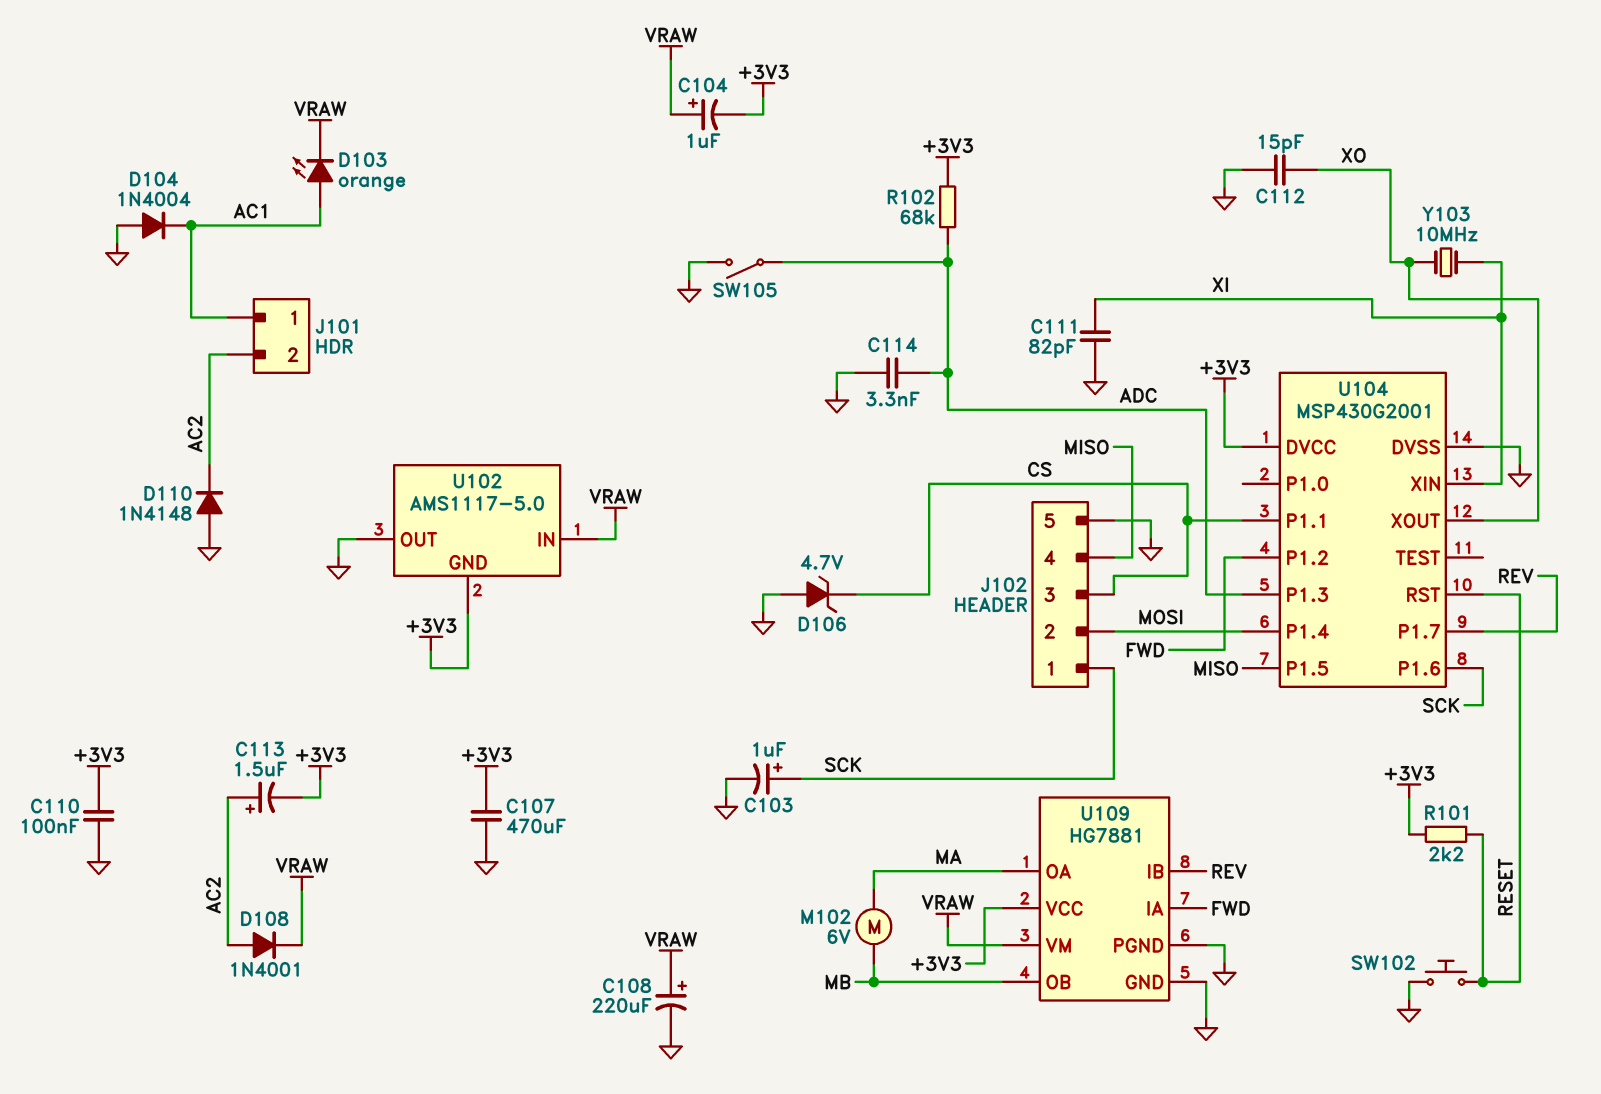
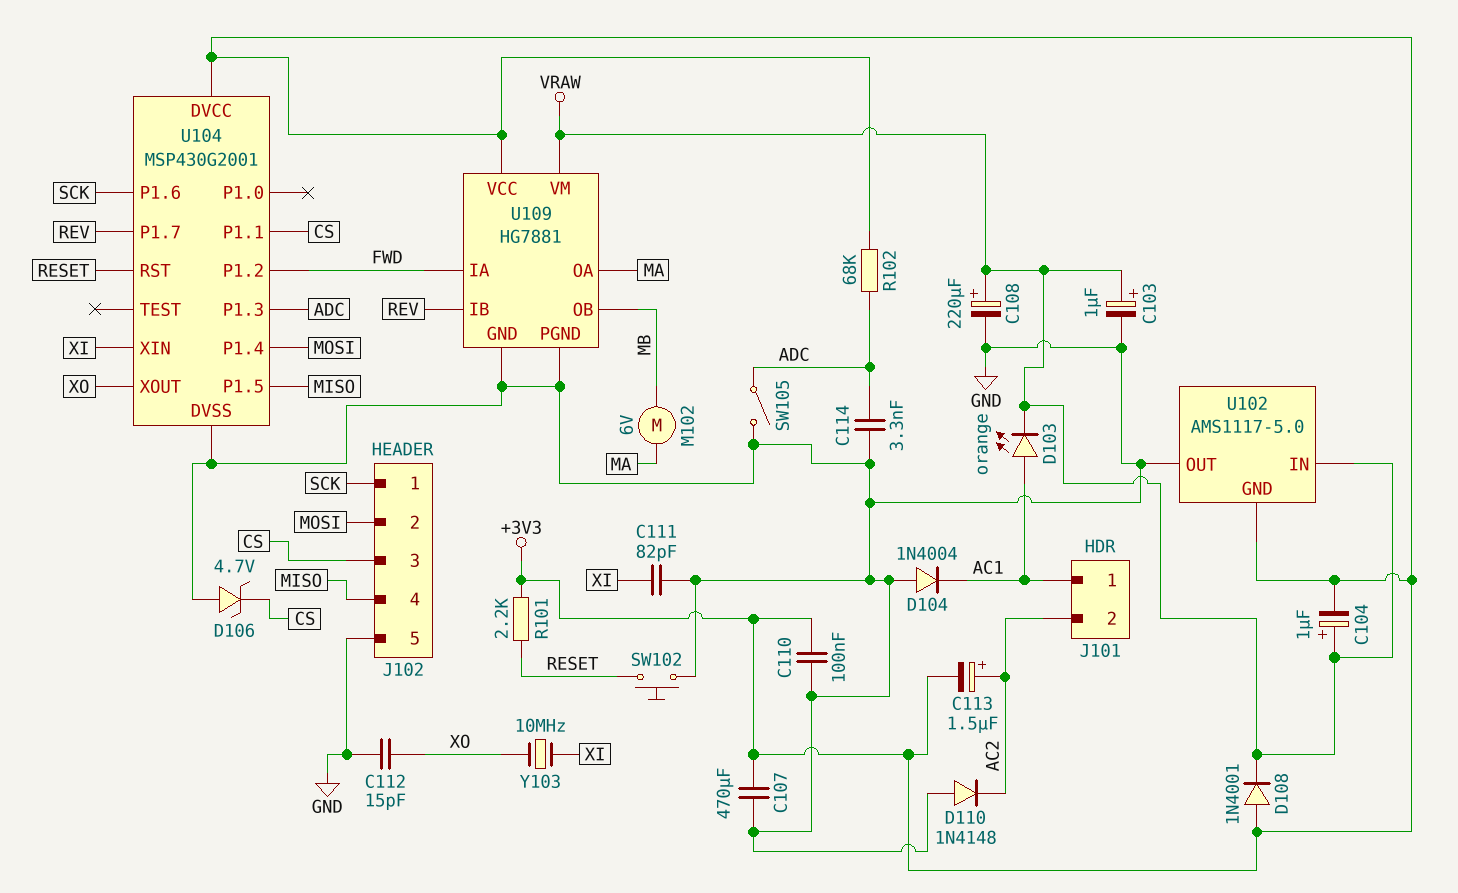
C103: 1uF (plus SCK, minus GND) -> 1uF (plus VRAW, minus GND)
D108: diode 1N4001 (A AC2, K VRAW) -> diode 1N4001 (A +3V3, K VRAW)

